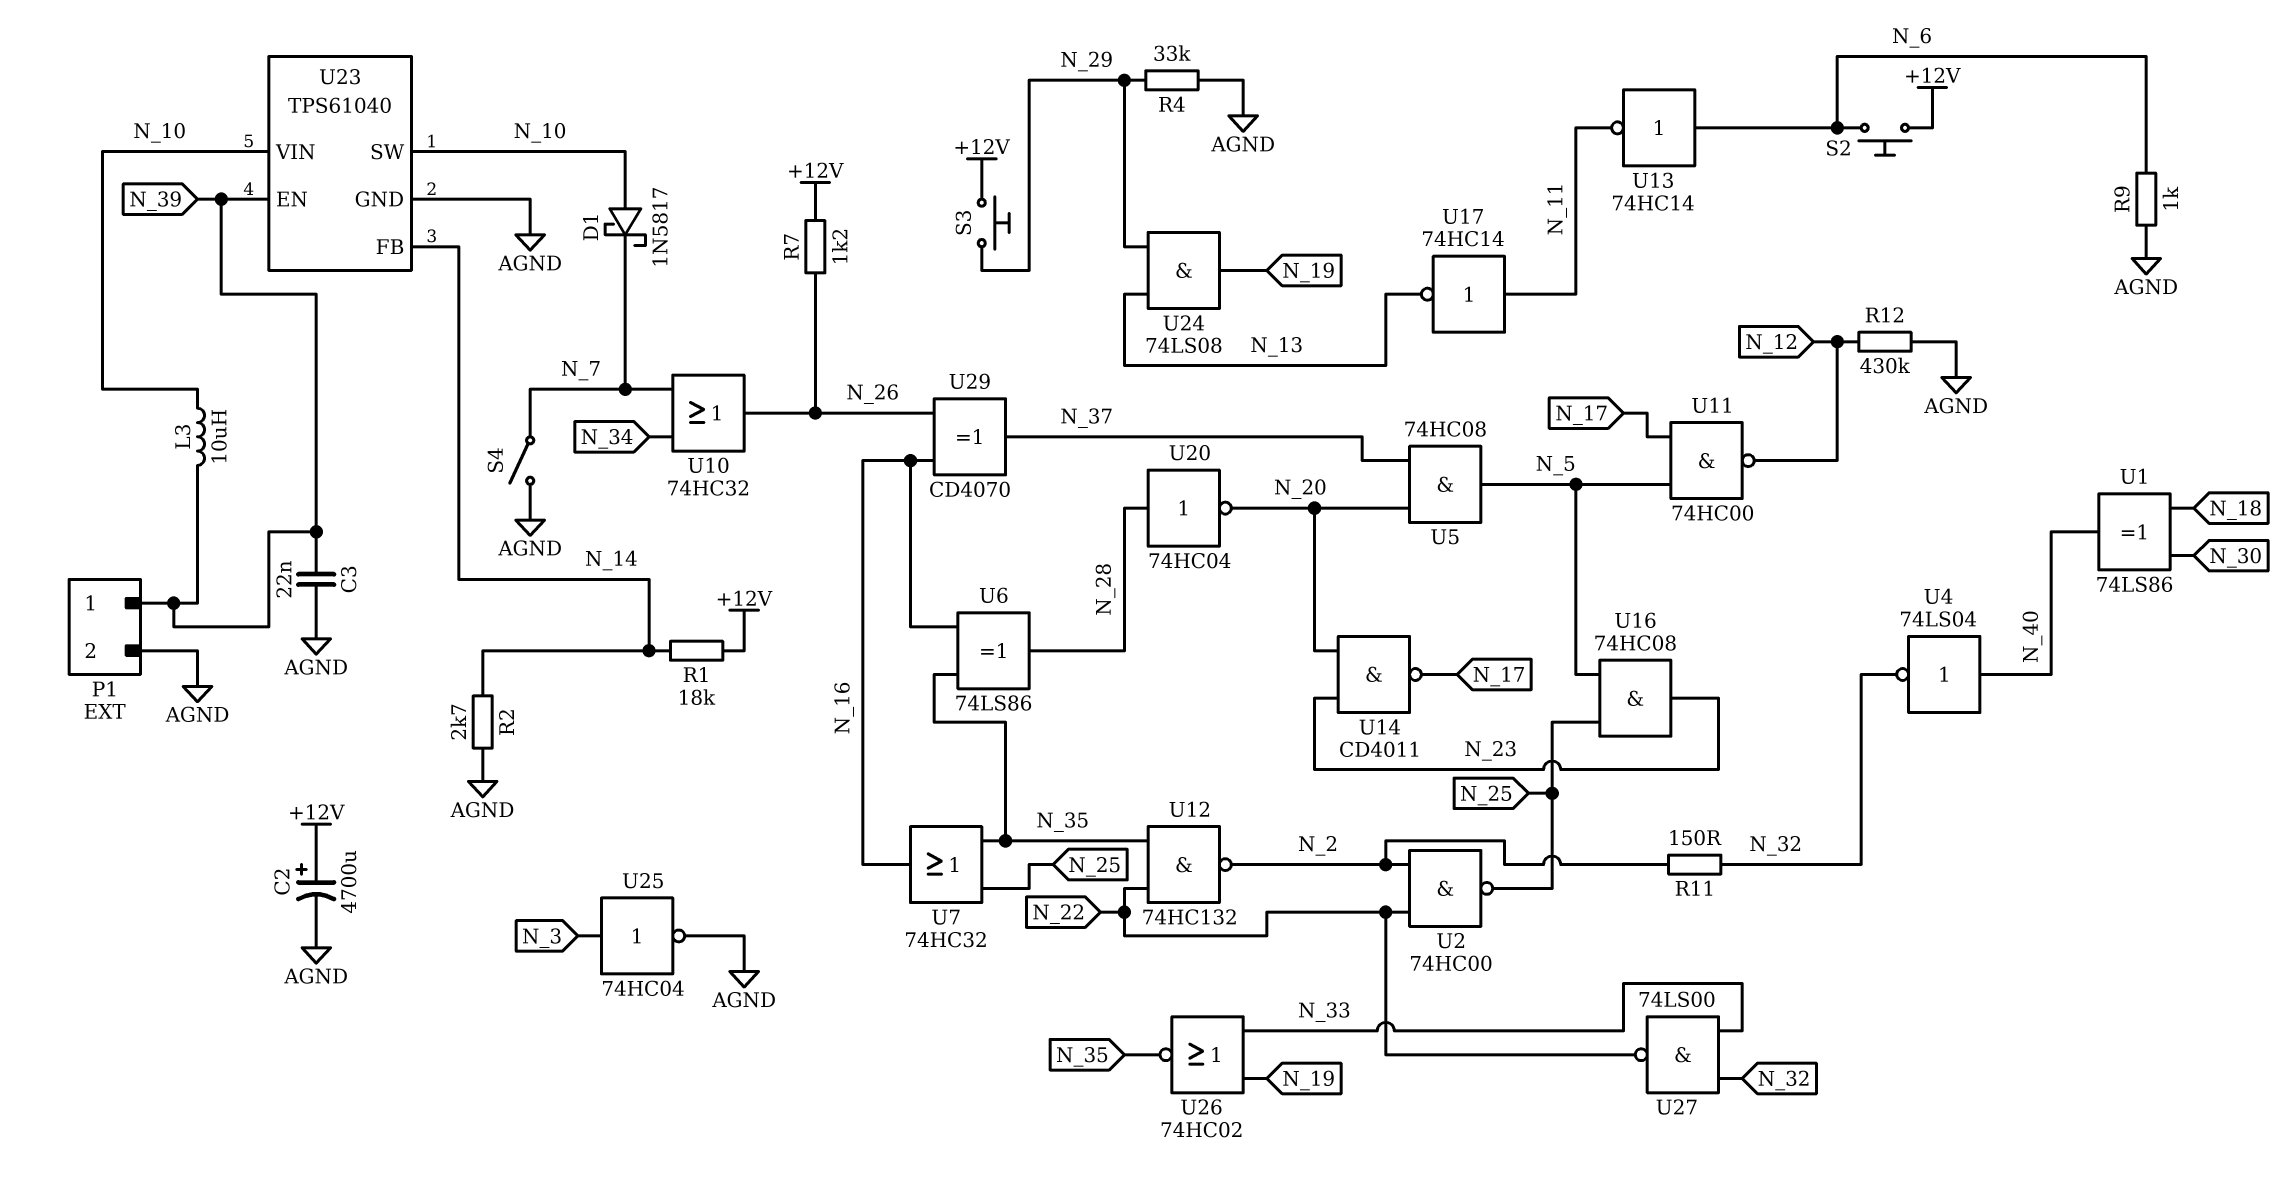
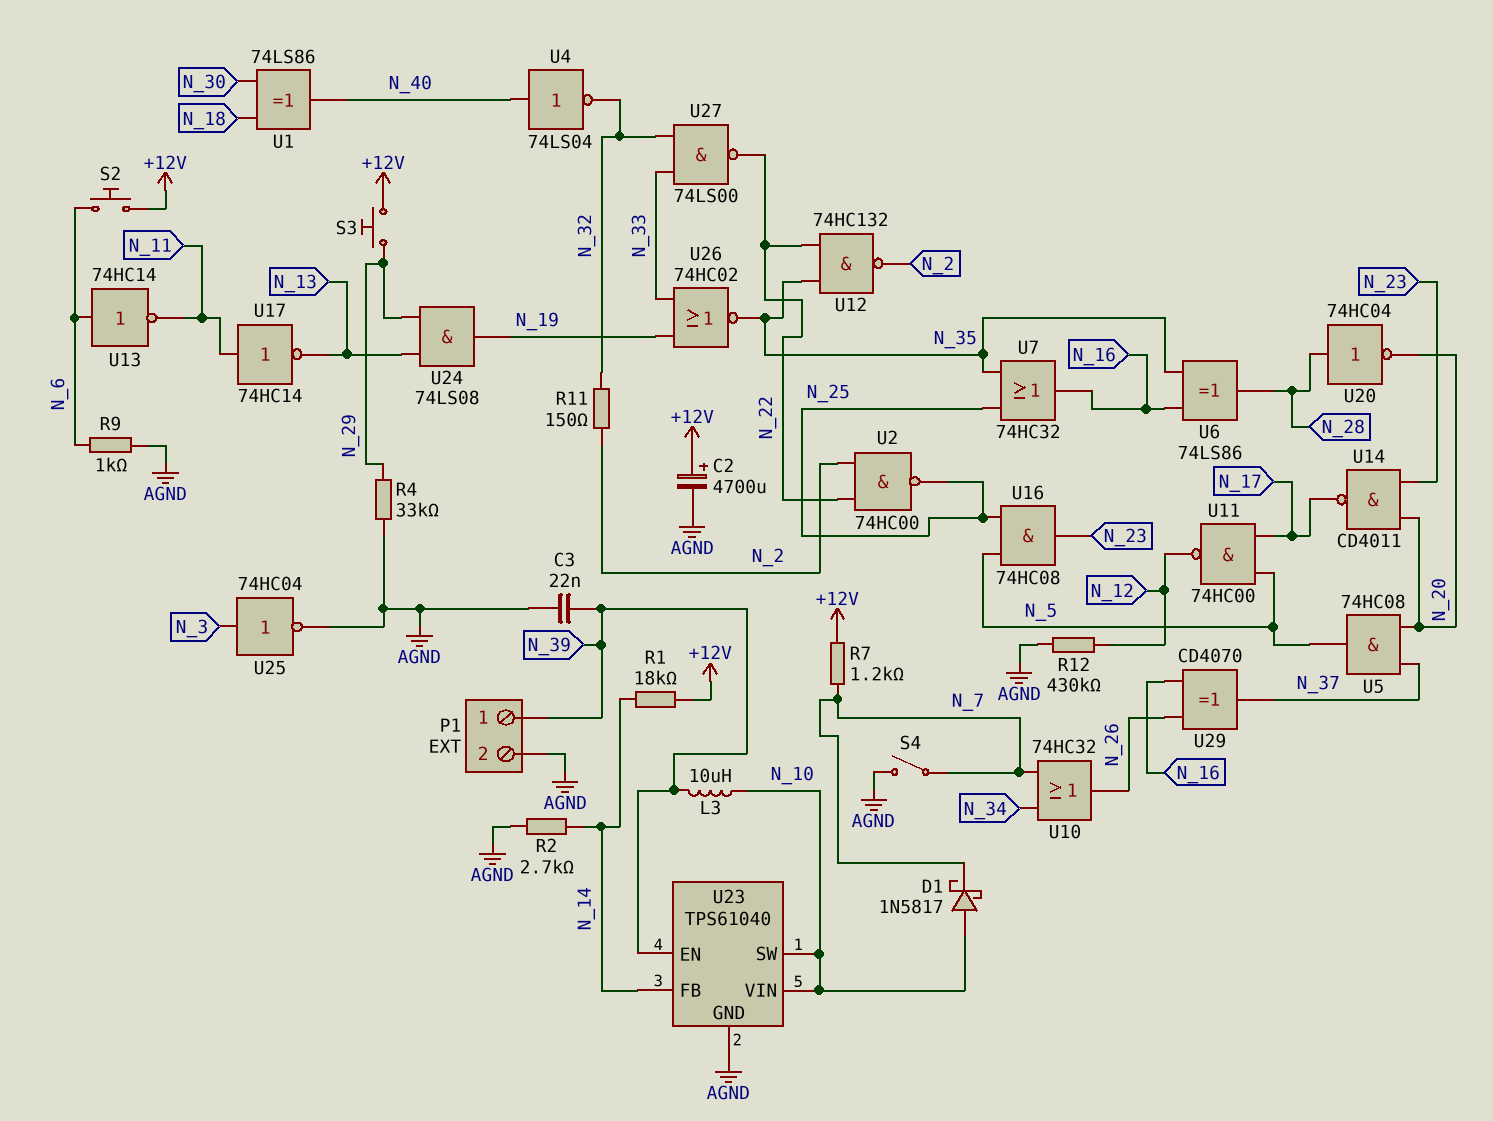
R7: 1.2k (+12V, N_26) -> 1.2k (+12V, N_7)

